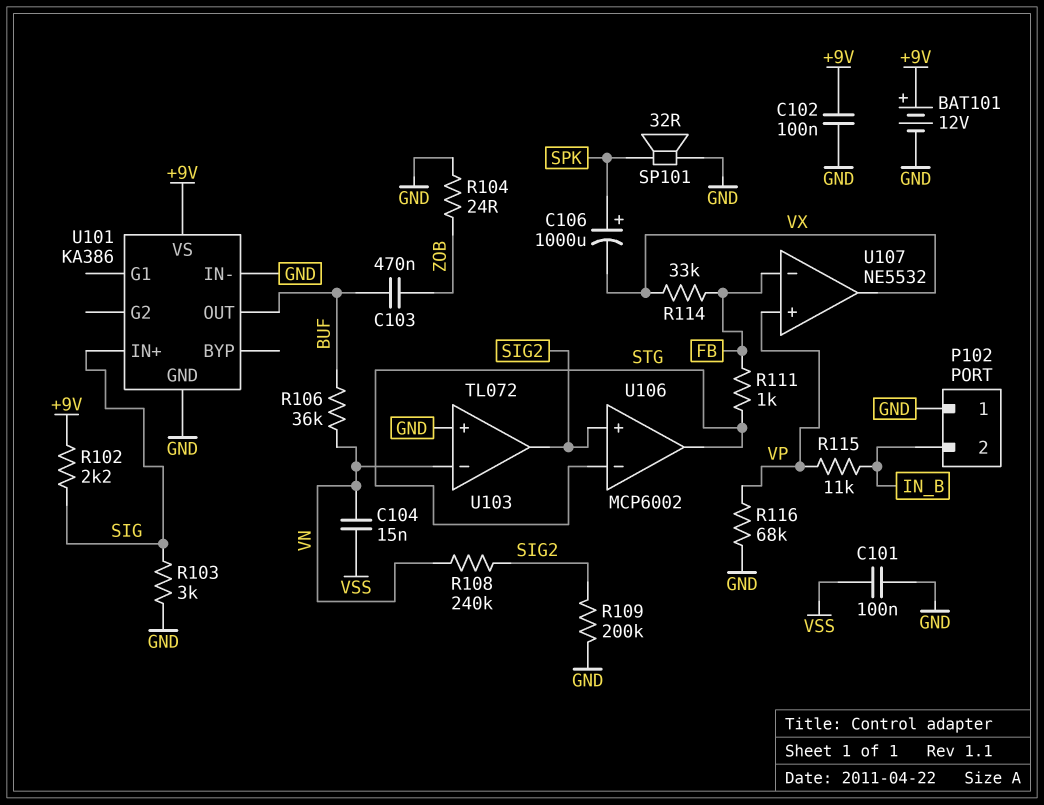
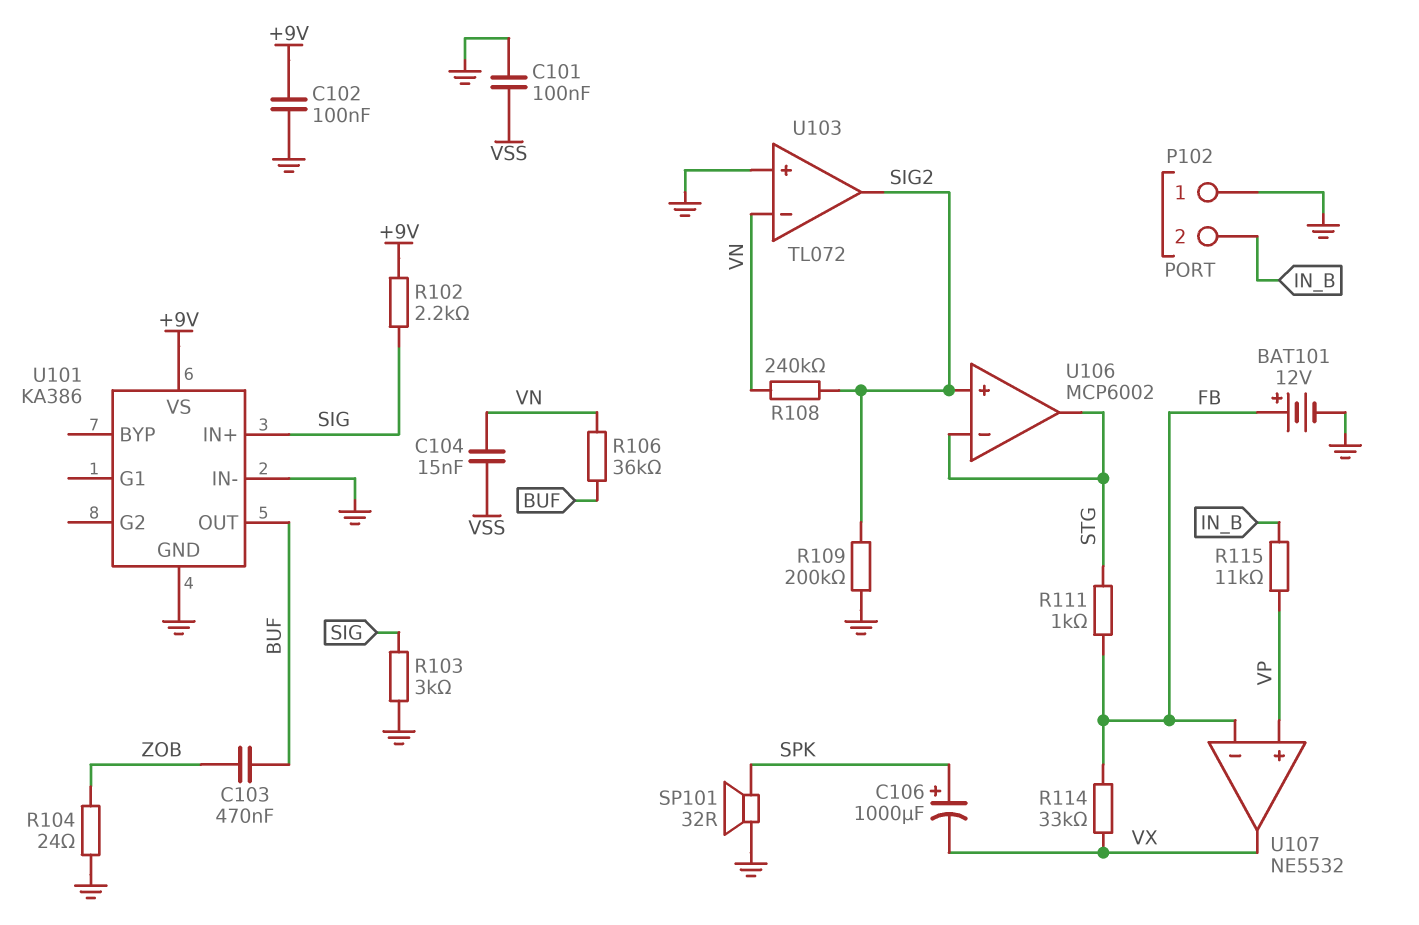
BAT101: 12V (plus +9V, minus GND) -> 12V (plus FB, minus GND)
R116: 68k (GND, VP) -> none

